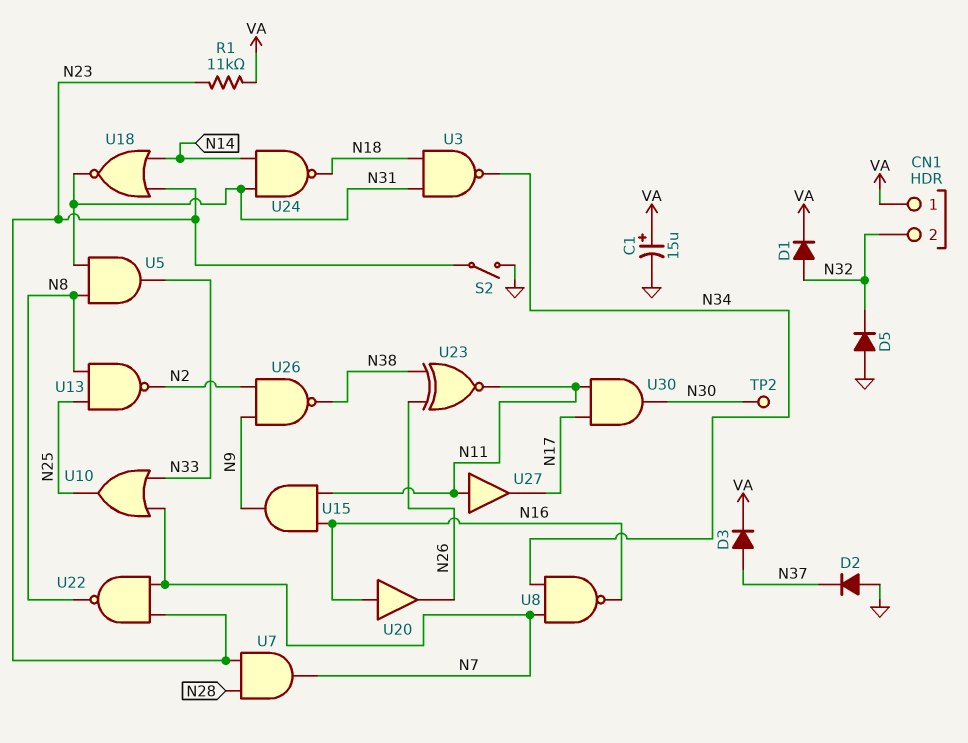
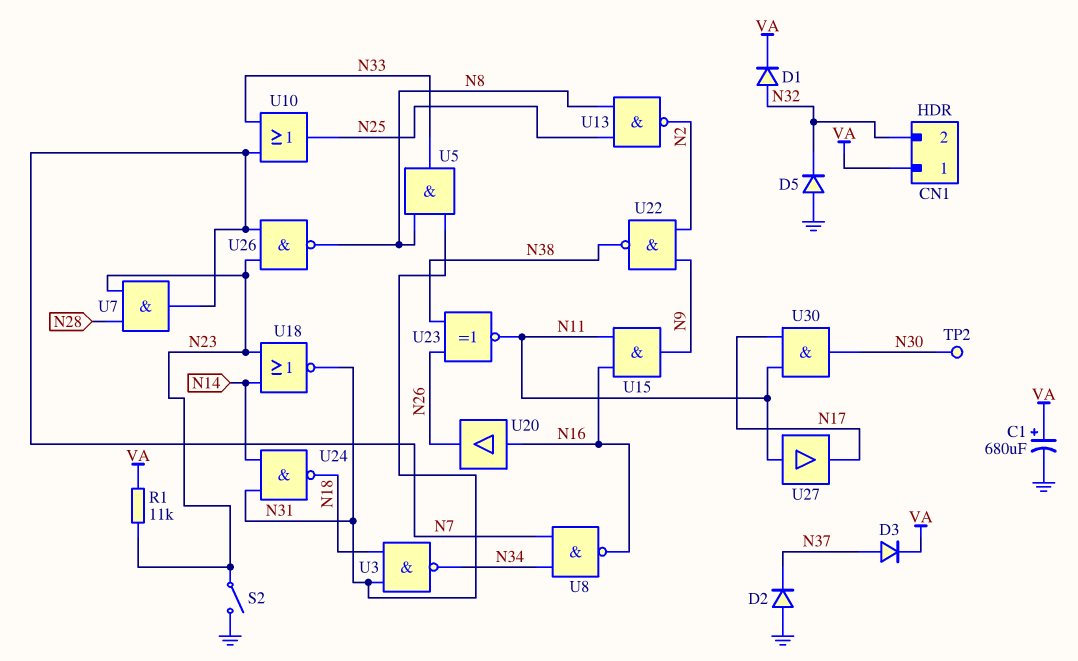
C1: 15uF (plus VA, minus GND) -> 680uF (plus VA, minus GND)
U22: NAND (in N7, in N23, out N8) -> NAND (in N2, in N9, out N38)
U26: NAND (in N2, in N9, out N38) -> NAND (in N7, in N23, out N8)

